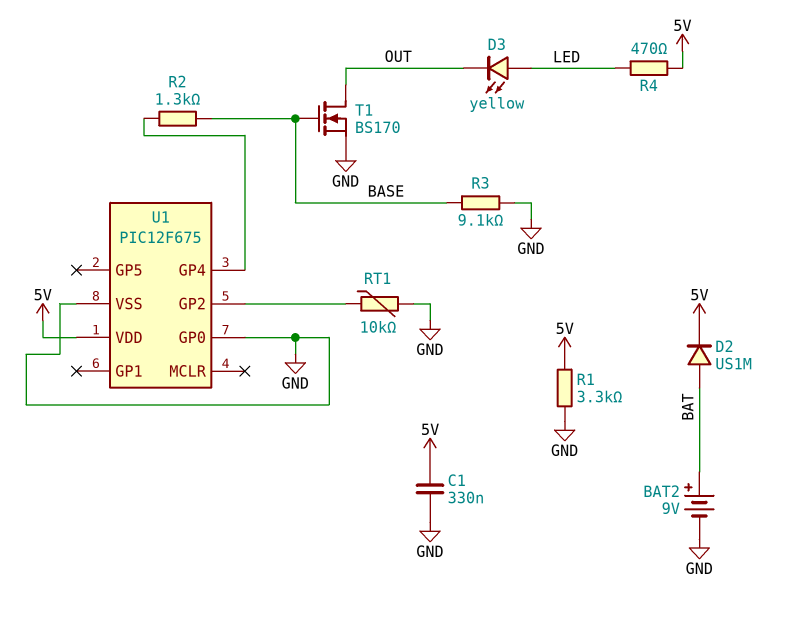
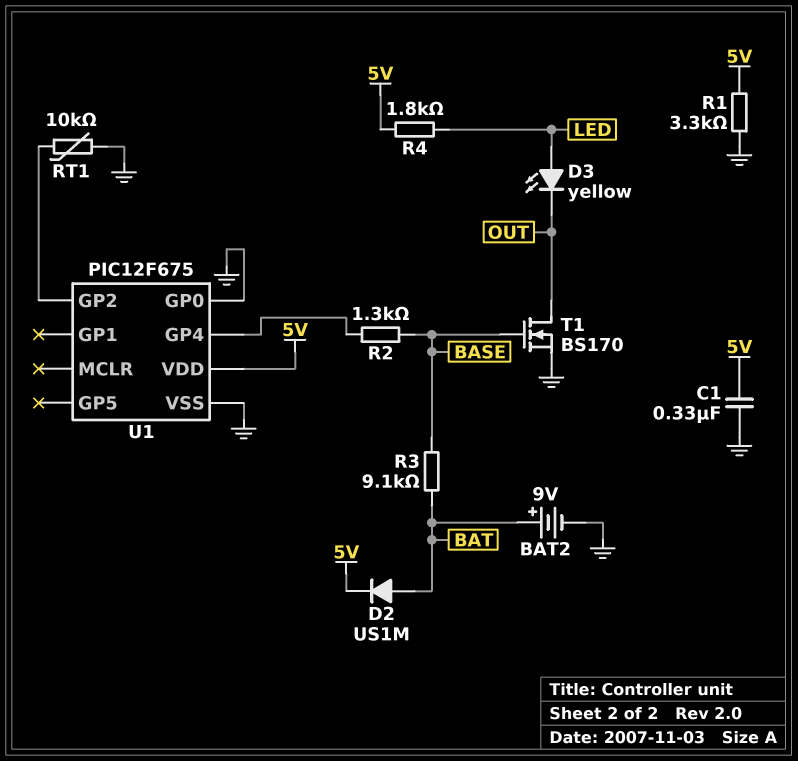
R3: 9.1k (BASE, GND) -> 9.1k (BASE, BAT)
R4: 470 (5V, LED) -> 1.8k (5V, LED)

